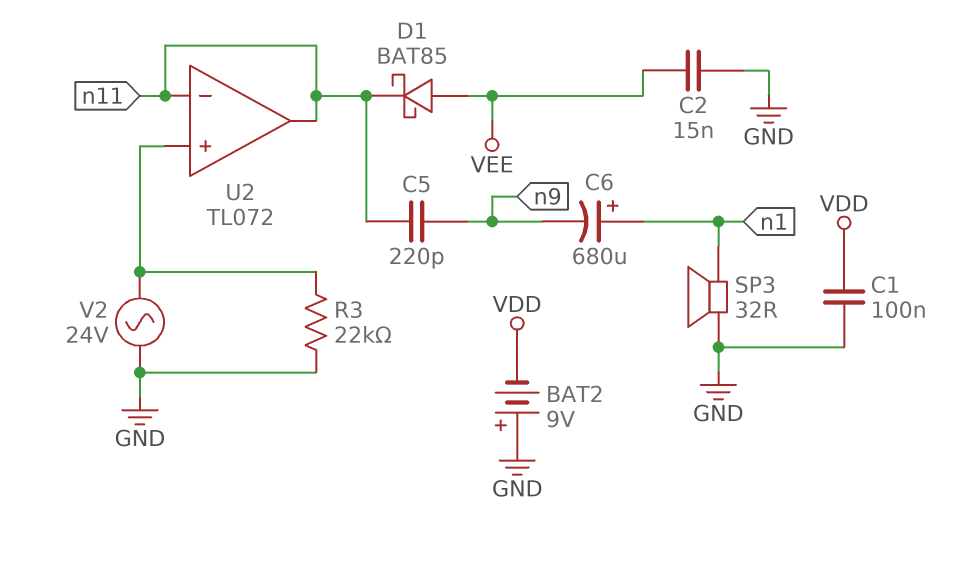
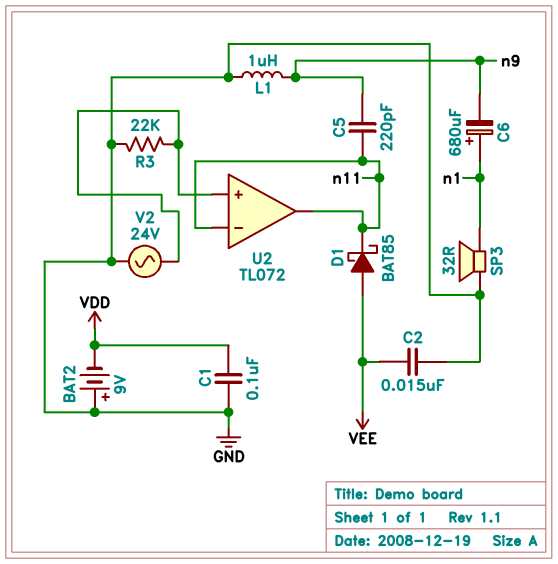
L1: none -> 1uH (GND, n9)

